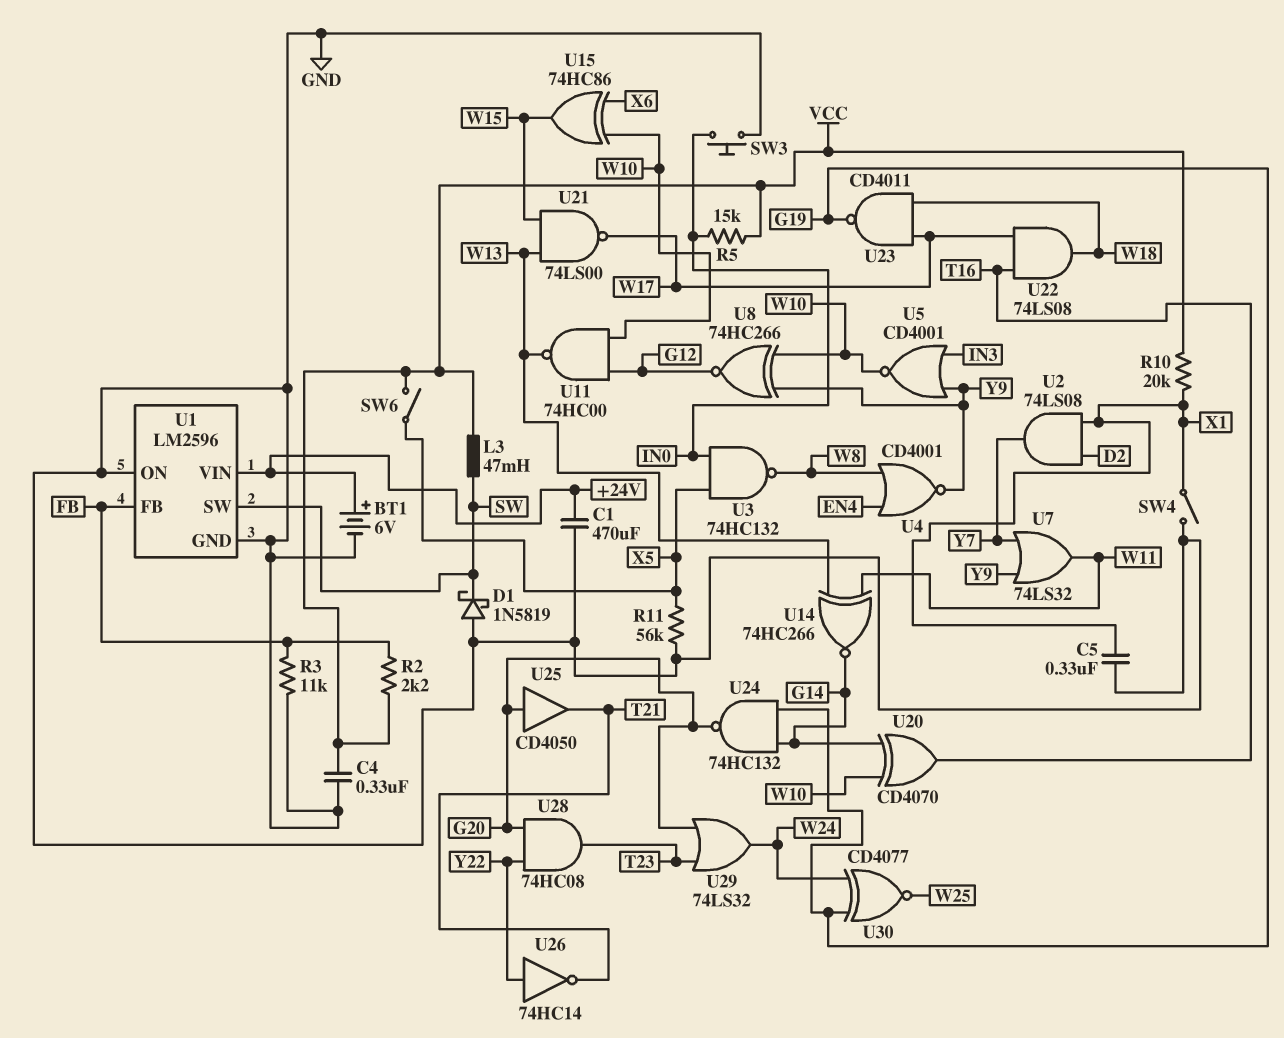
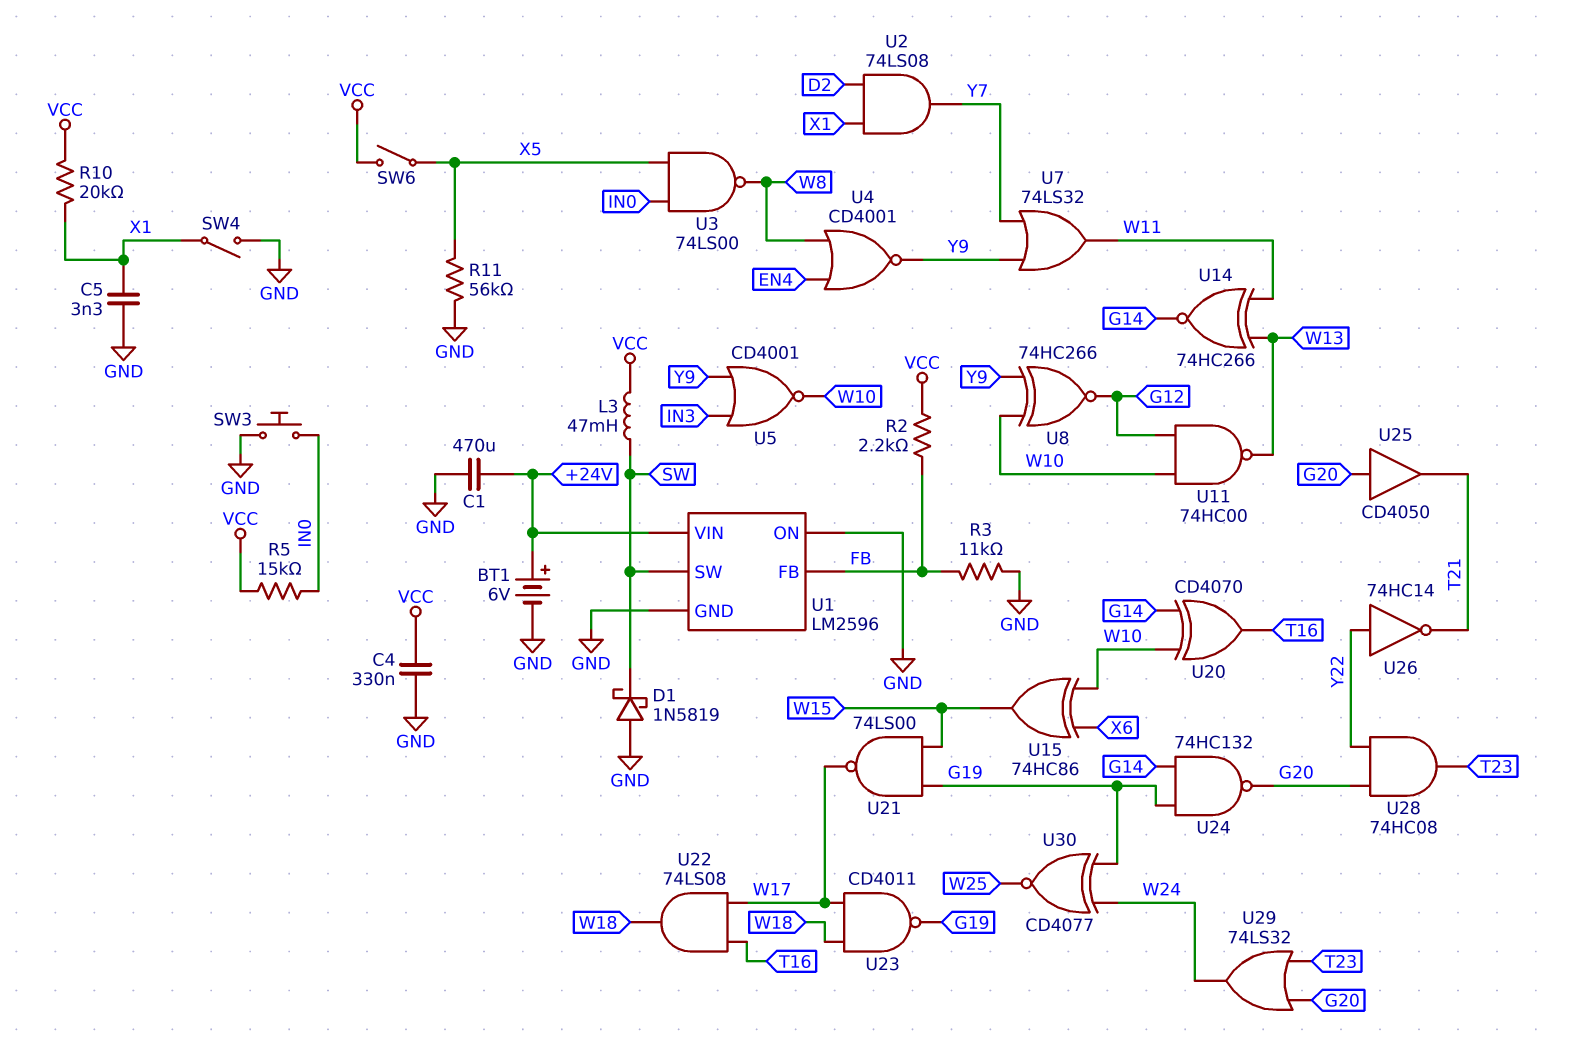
C5: 330nF (GND, X1) -> 3.3nF (GND, X1)
U3: NAND 74HC132 (in IN0, in X5, out W8) -> NAND 74LS00 (in IN0, in X5, out W8)
U21: NAND 74LS00 (in W13, in W15, out W17) -> NAND 74LS00 (in G19, in W15, out W17)

